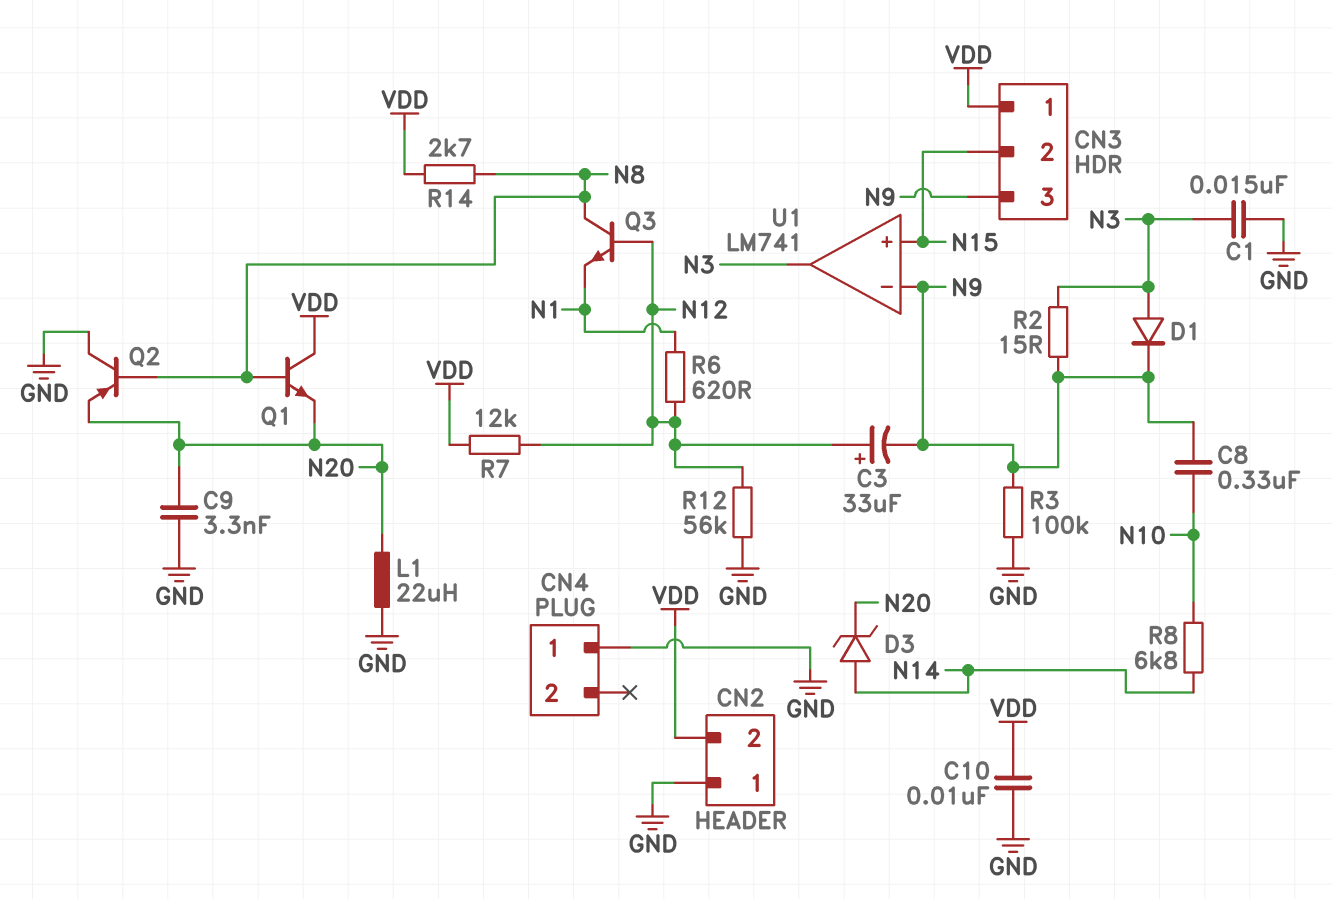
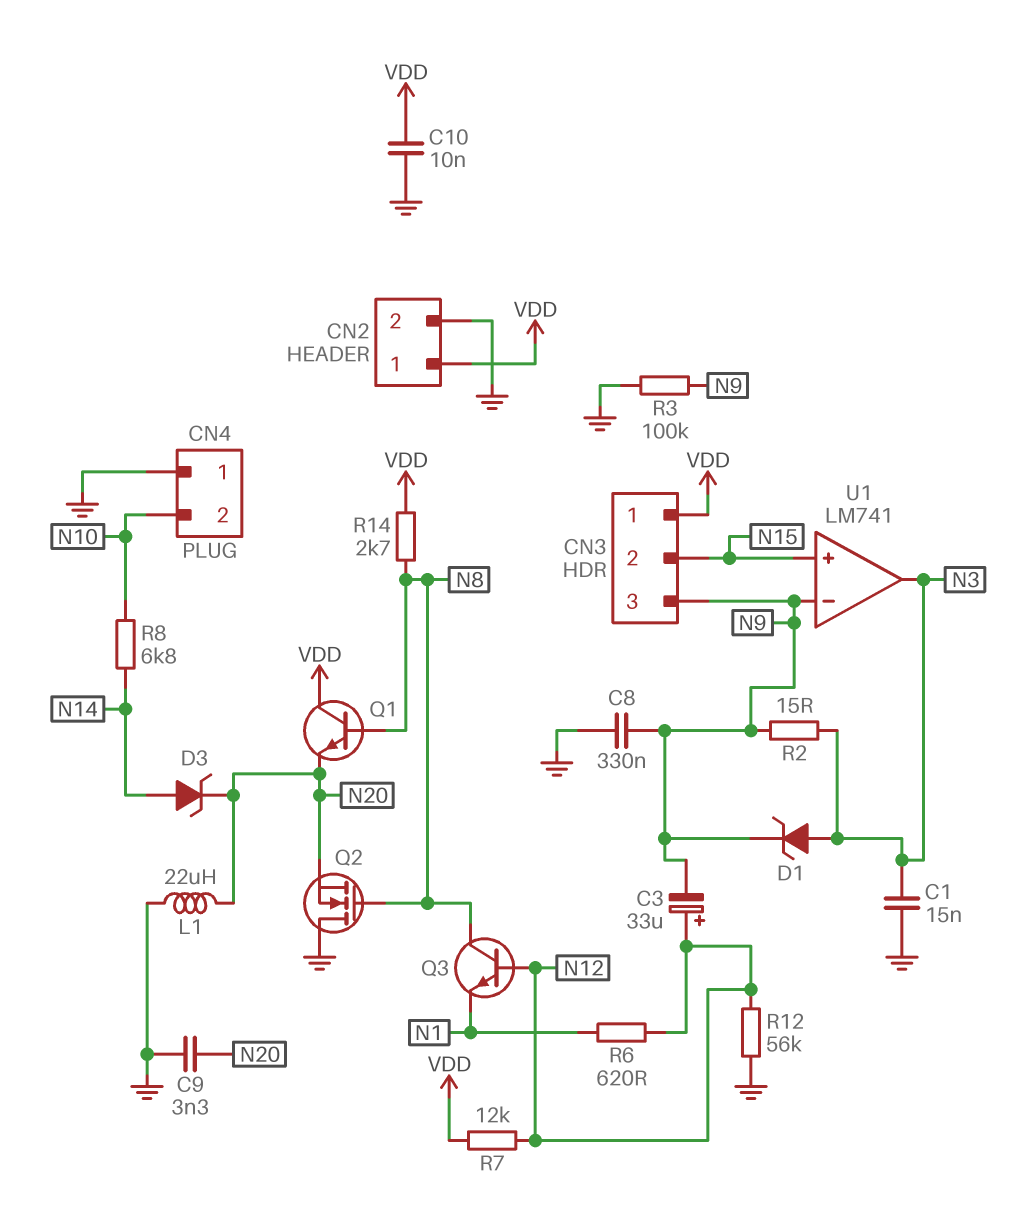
C8: 330nF (N9, N10) -> 330nF (GND, N9)
CN2 pin 1: GND -> VDD
CN2 pin 2: VDD -> GND
CN4 pin 2: none -> N10
D1: diode (A N3, K N9) -> zener (A N3, K N9)
Q2: PNP (B N8, C GND, E N20) -> NMOS (G N8, D GND, S N20)

